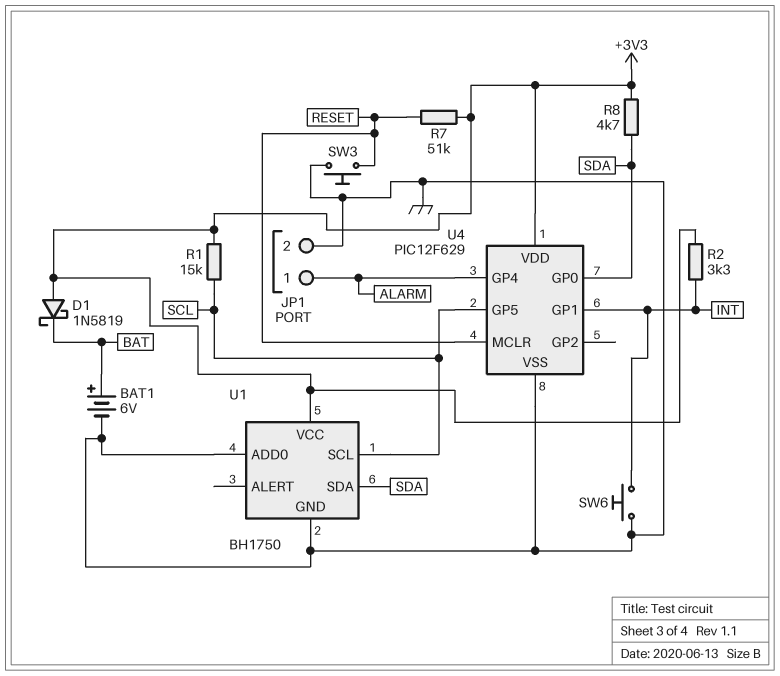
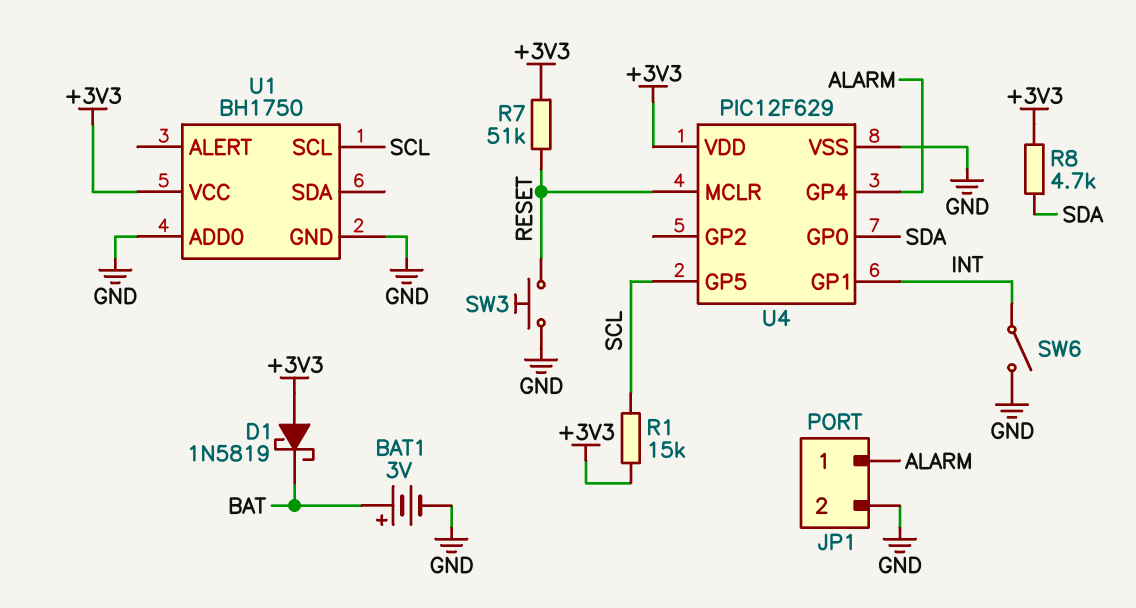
BAT1: 6V (plus BAT, minus GND) -> 3V (plus BAT, minus GND)
R2: 3.3k (+3V3, INT) -> none
SW6: button (GND, INT) -> switch (GND, INT)
U1 pin SDA: SDA -> none

